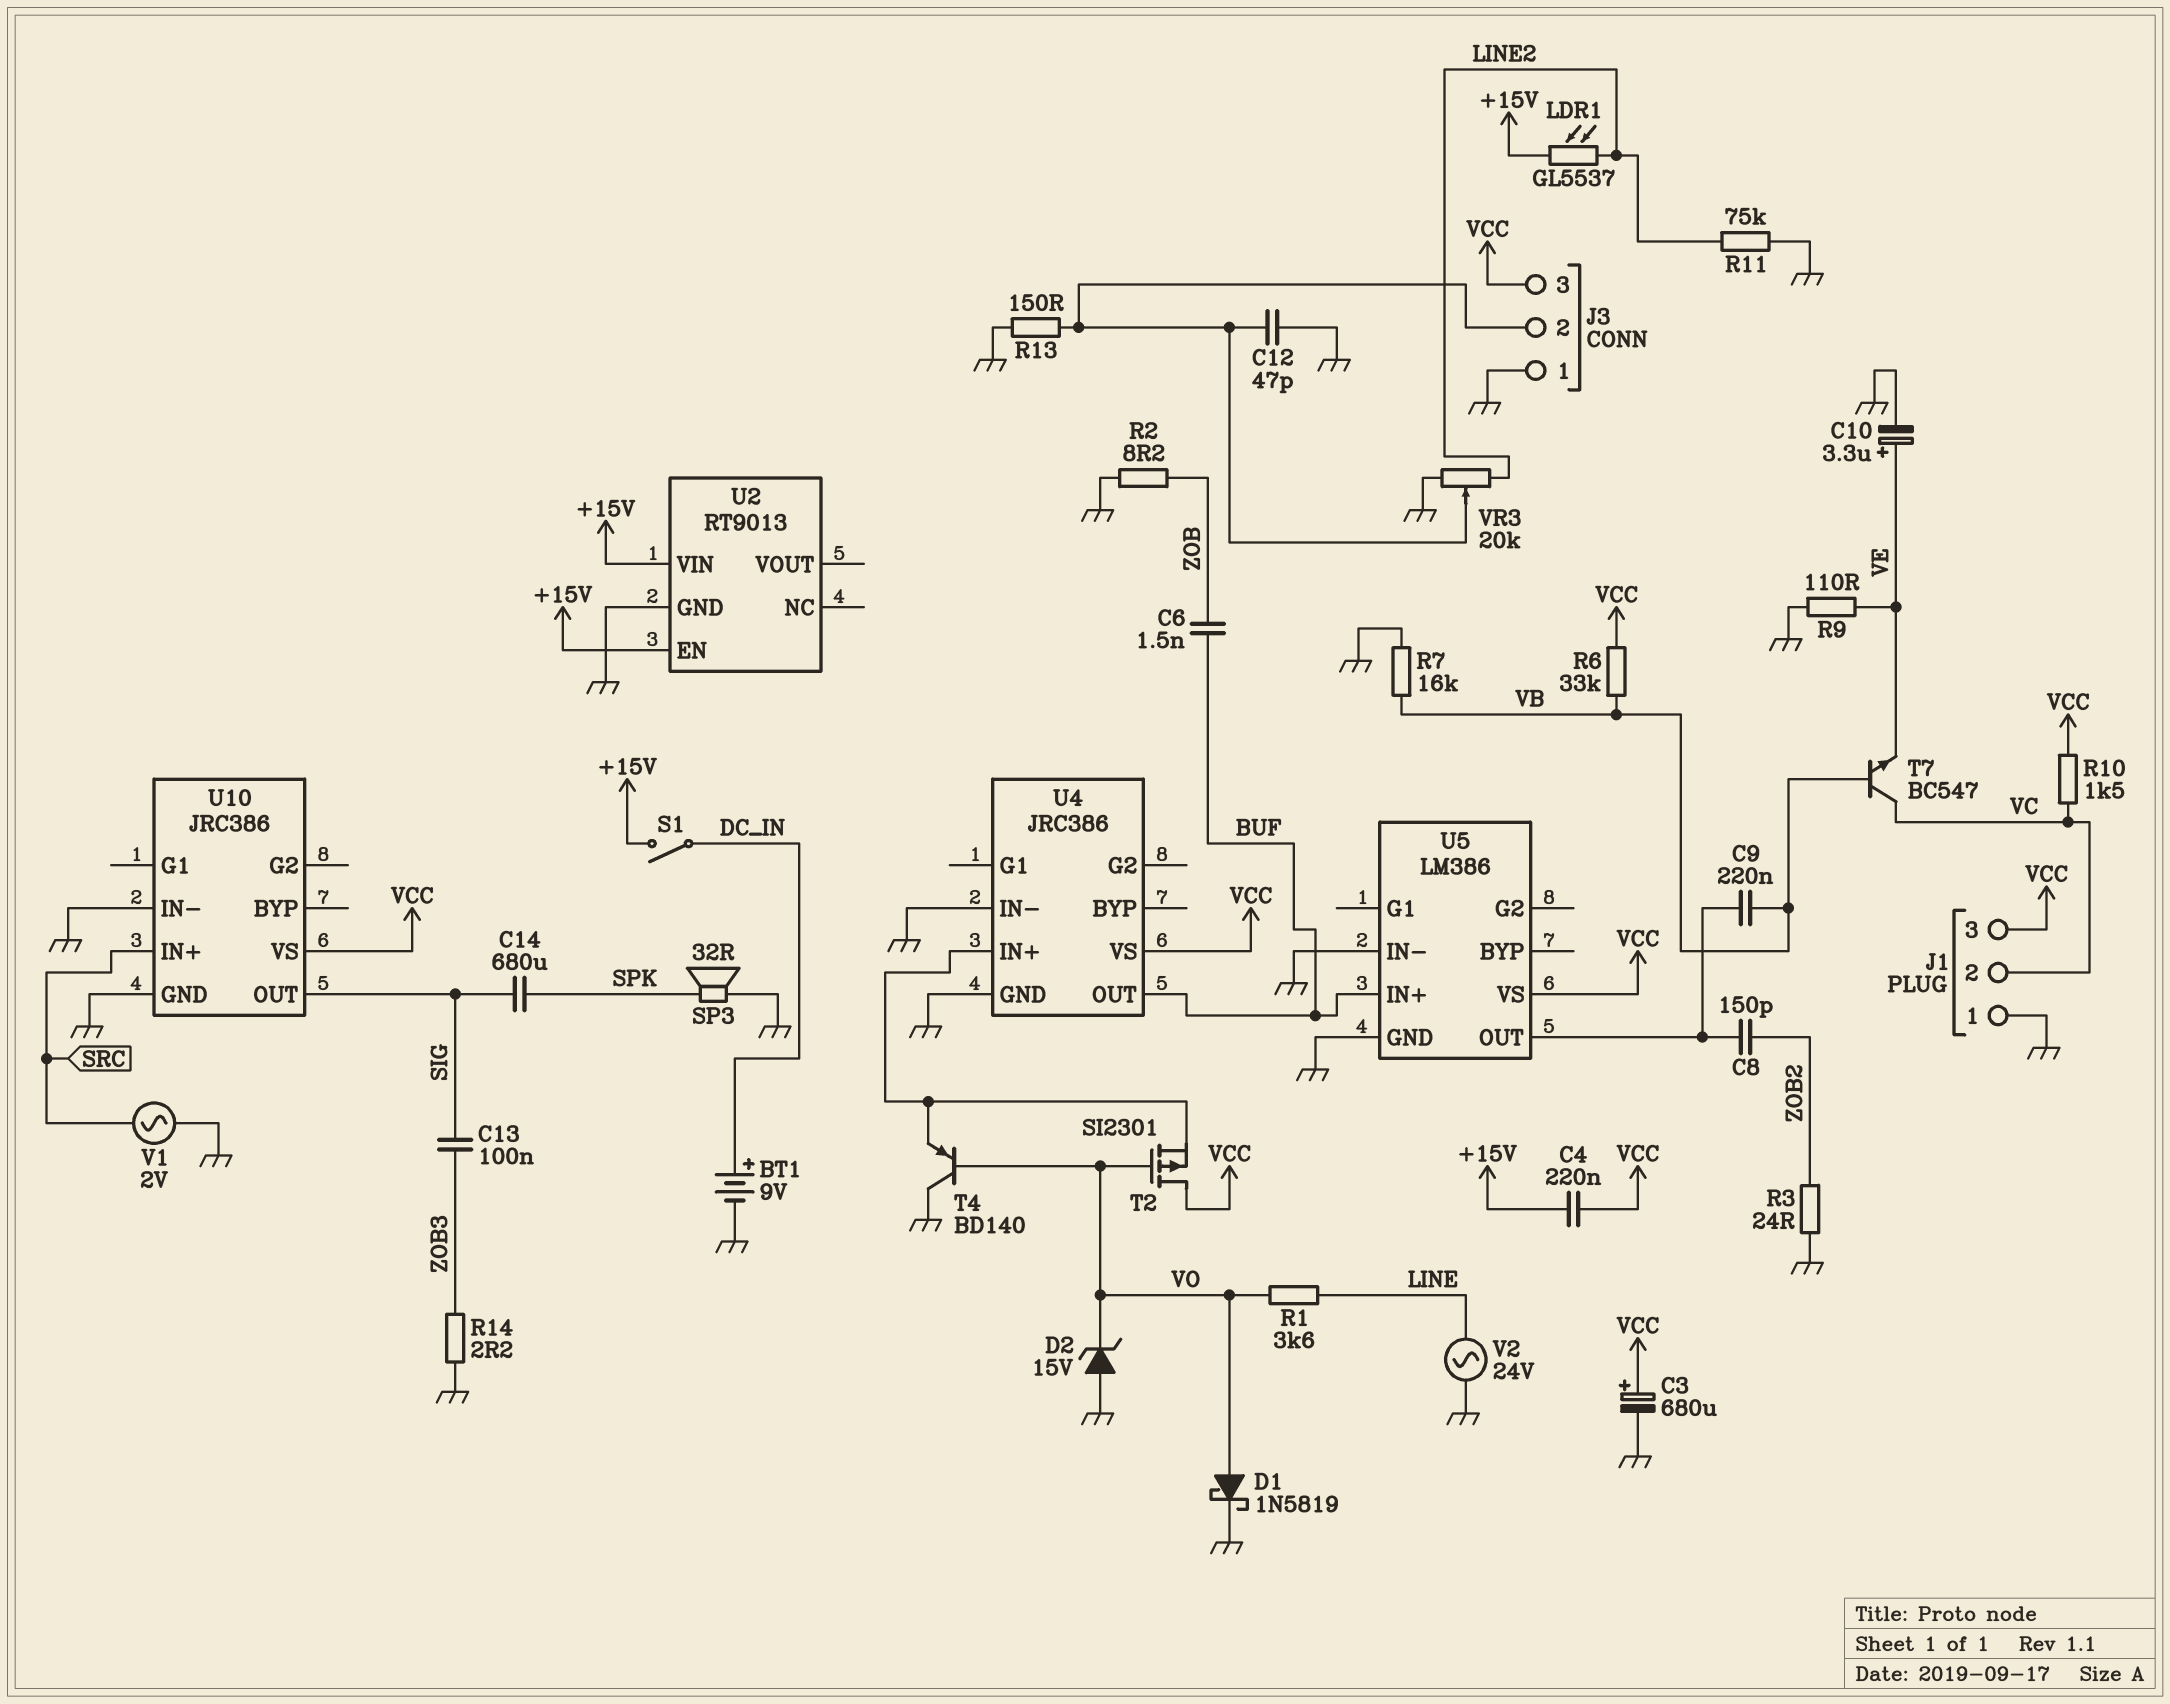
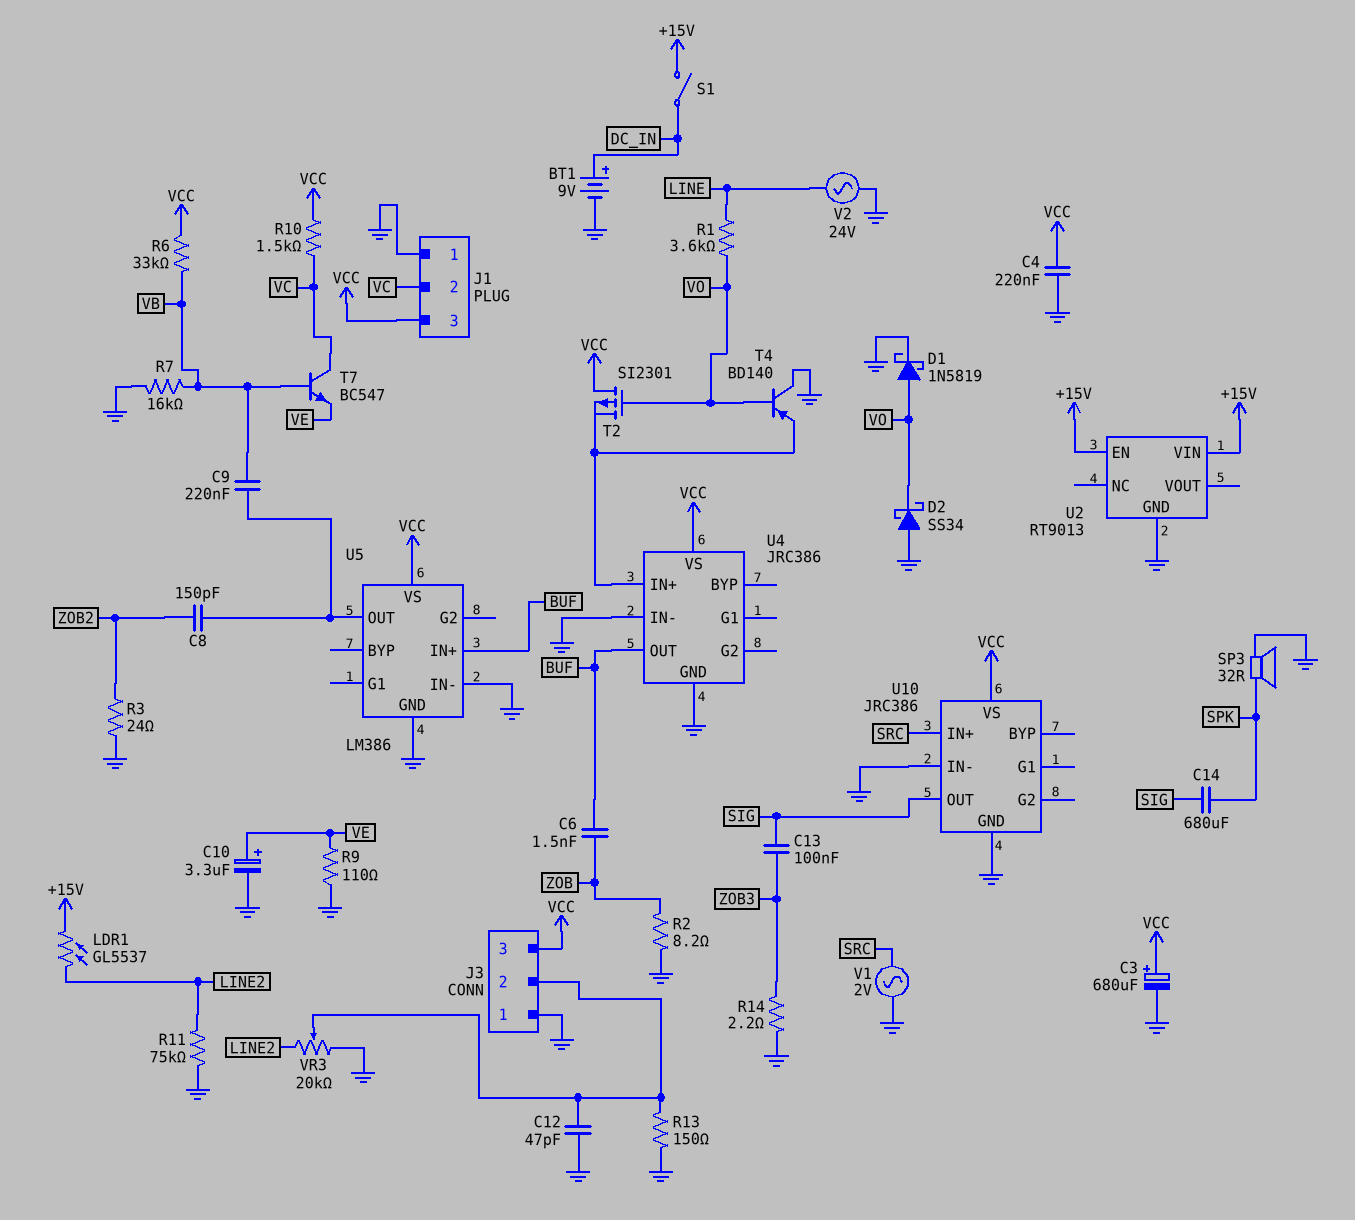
C4: 220nF (+15V, VCC) -> 220nF (GND, VCC)
D2: zener 15V (A GND, K VO) -> schottky SS34 (A GND, K VO)

